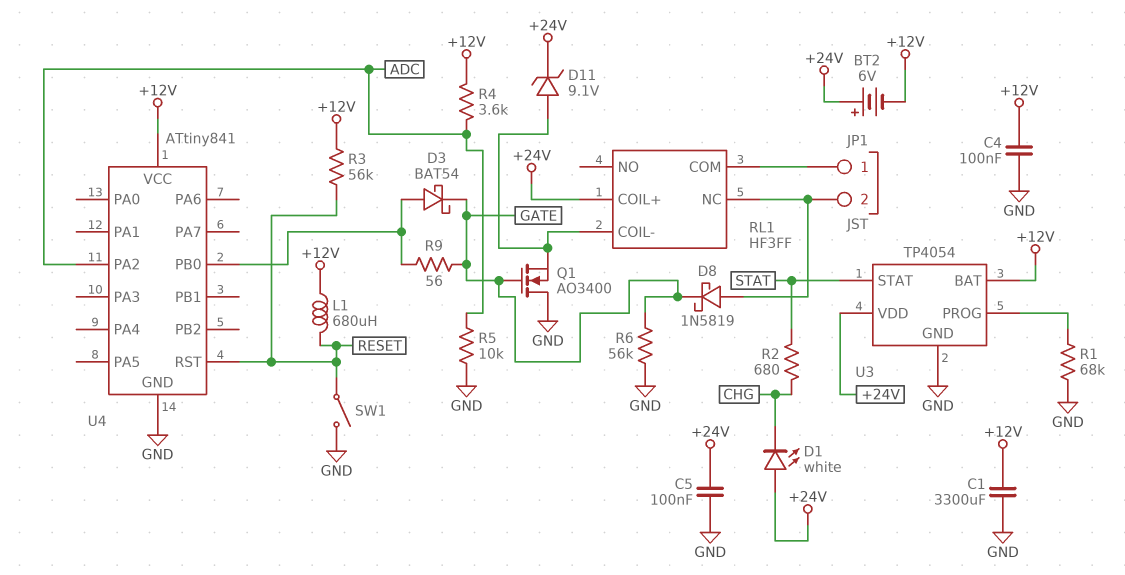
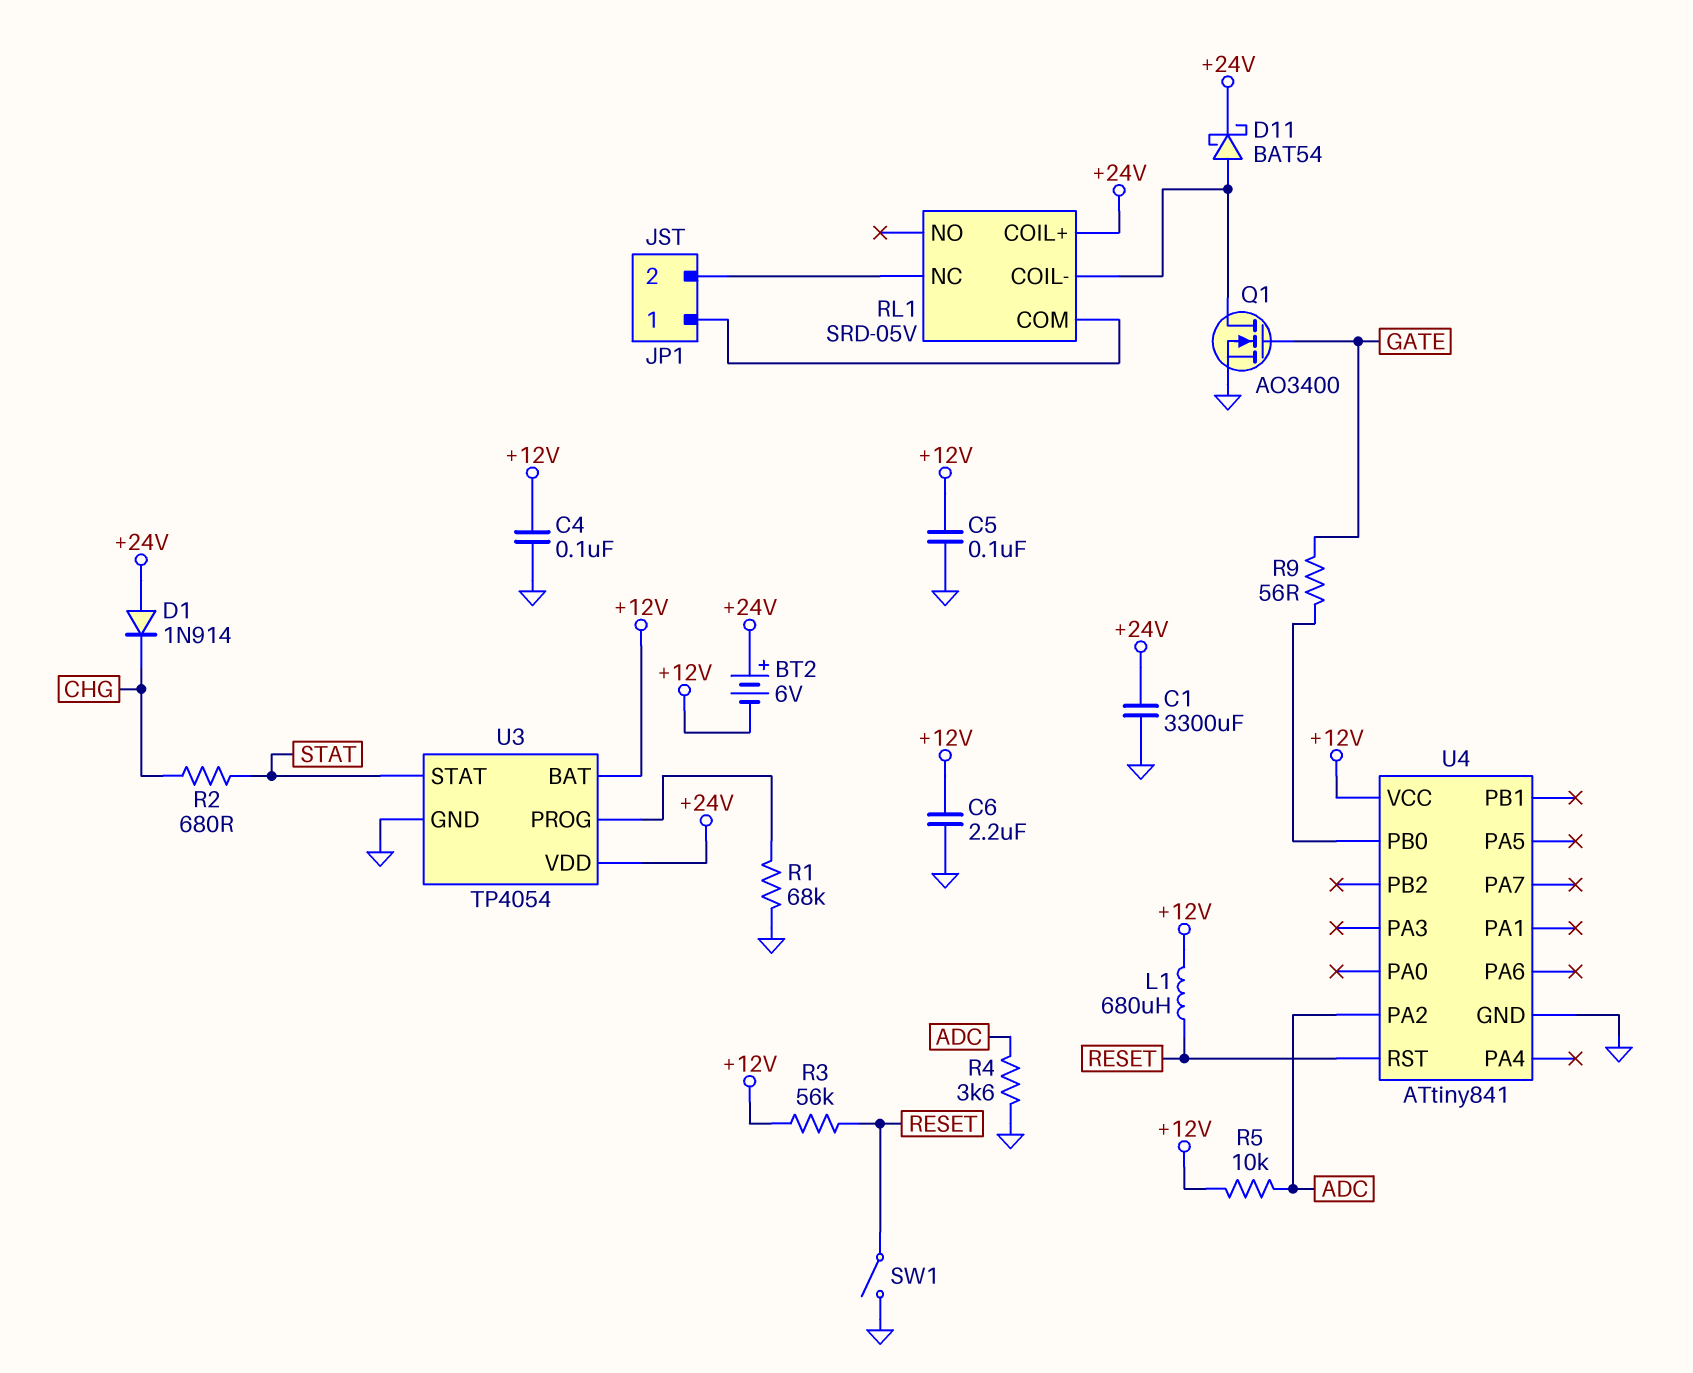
C1: 3300uF (+12V, GND) -> 3300uF (+24V, GND)
C5: 100nF (+24V, GND) -> 100nF (+12V, GND)
C6: none -> 2.2uF (+12V, GND)
D1: LED white (A +24V, K CHG) -> diode 1N914 (A +24V, K CHG)
D3: schottky BAT54 (A U4/PB0, K GATE) -> none
D8: schottky 1N5819 (A JP1/2, K GATE) -> none
D11: zener 9.1V (A RL1/COIL-, K +24V) -> schottky BAT54 (A RL1/COIL-, K +24V)
Q1: NMOS AO3400 (G GATE, D GND, S RL1/COIL-) -> NMOS AO3400 (G GATE, D RL1/COIL-, S GND)
R4: 3.6k (+12V, ADC) -> 3.6k (ADC, GND)
R5: 10k (ADC, GND) -> 10k (+12V, ADC)
R6: 56k (GATE, GND) -> none
RL1: HF3FF -> SRD-05V

